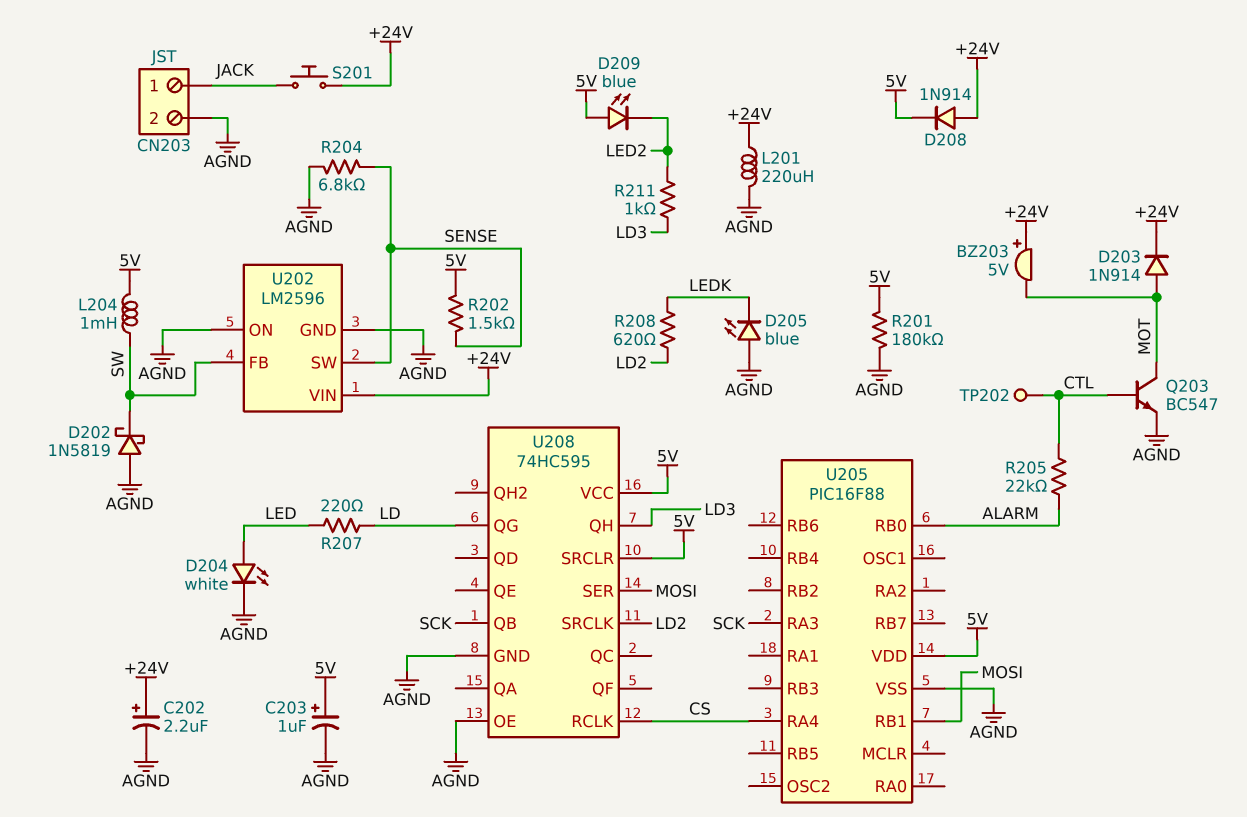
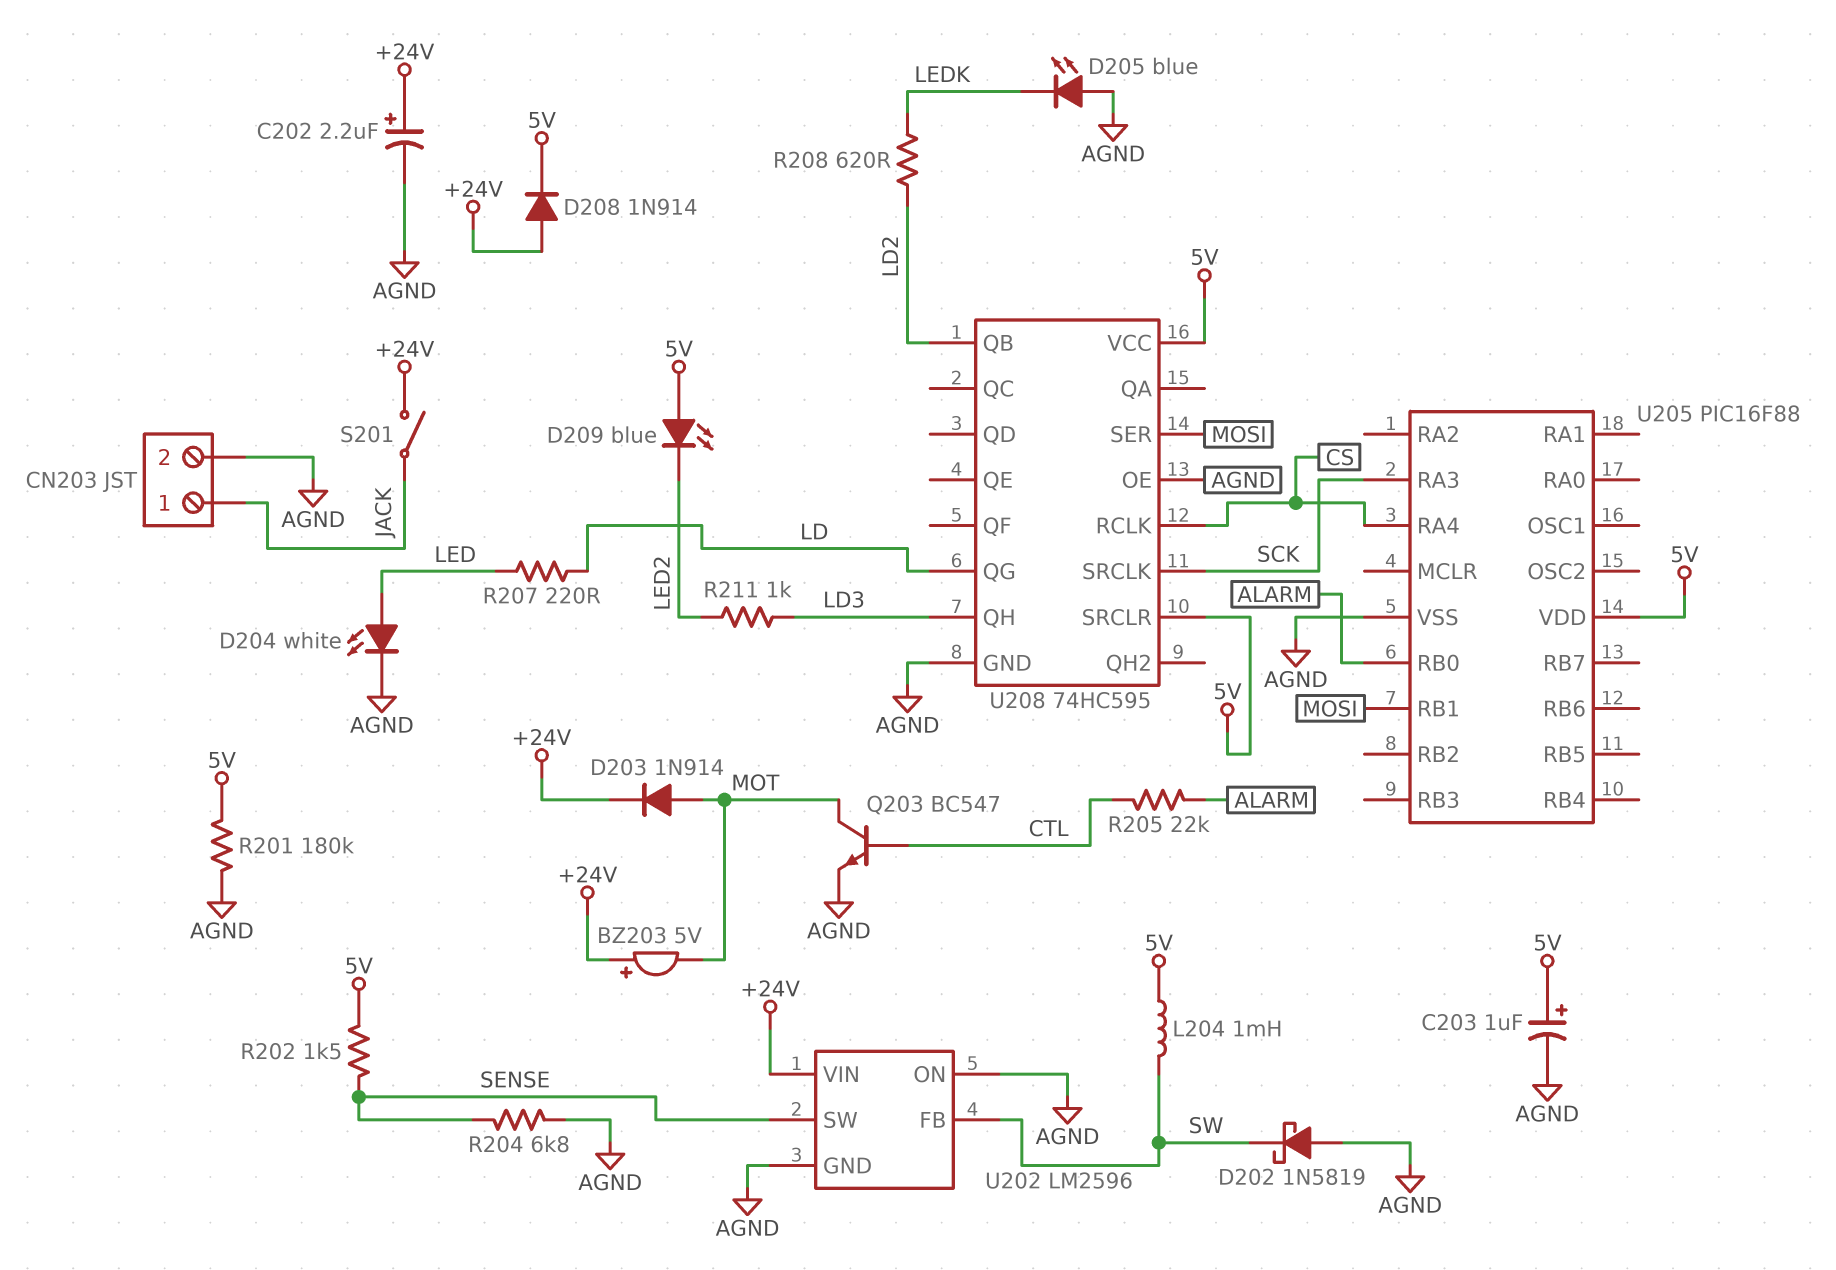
L201: 220uH (+24V, AGND) -> none
S201: button (+24V, JACK) -> switch (+24V, JACK)
TP202: test point (CTL) -> none
U208 pin QB: SCK -> LD2
U208 pin SRCLK: LD2 -> SCK

